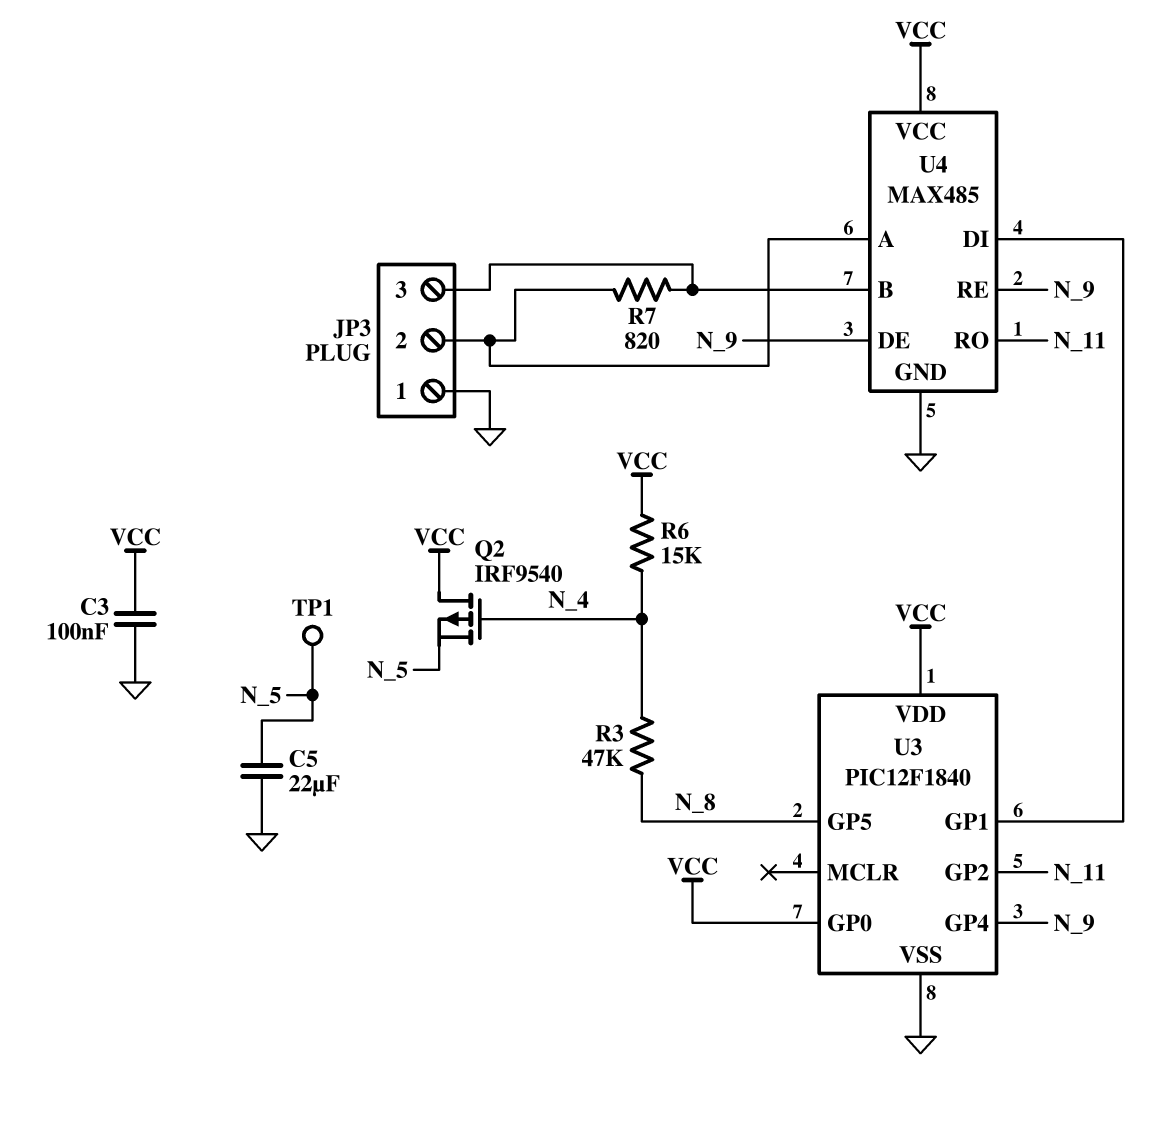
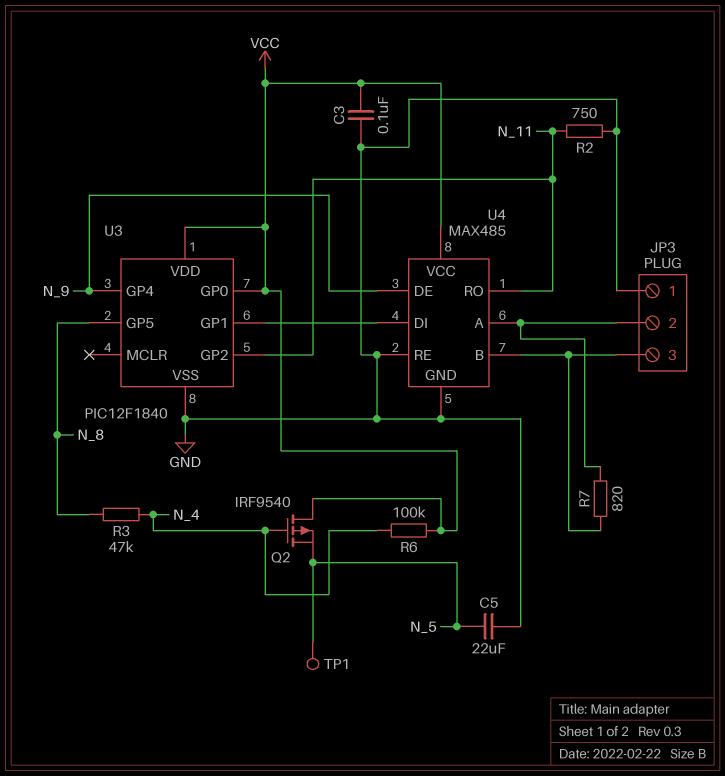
R2: none -> 750 (GND, N_11)
R6: 15k (N_4, VCC) -> 100k (N_4, VCC)
U4 pin RE: N_9 -> GND

